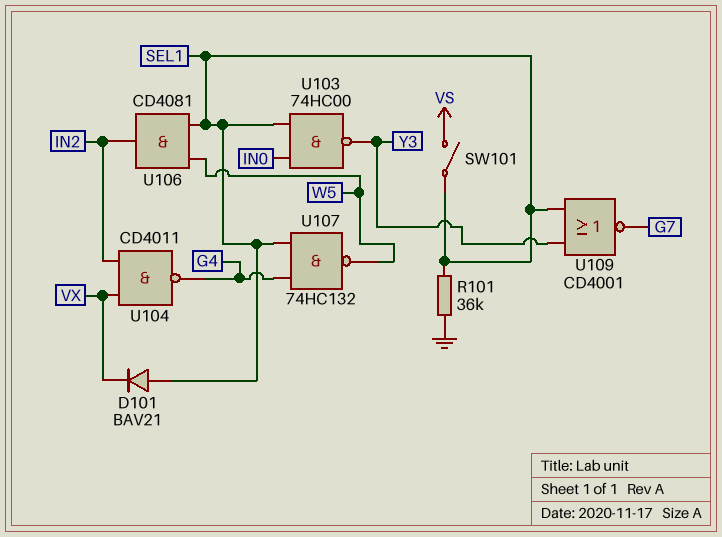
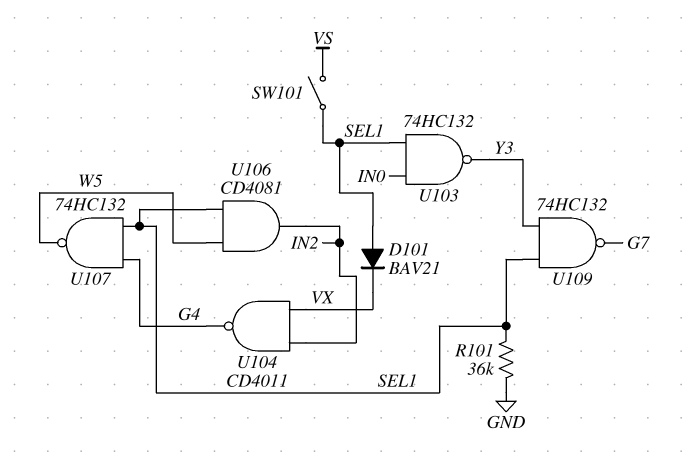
U103: NAND 74HC00 (in IN0, in SEL1, out Y3) -> NAND 74HC132 (in IN0, in SEL1, out Y3)
U109: NOR CD4001 (in SEL1, in Y3, out G7) -> NAND 74HC132 (in SEL1, in Y3, out G7)

